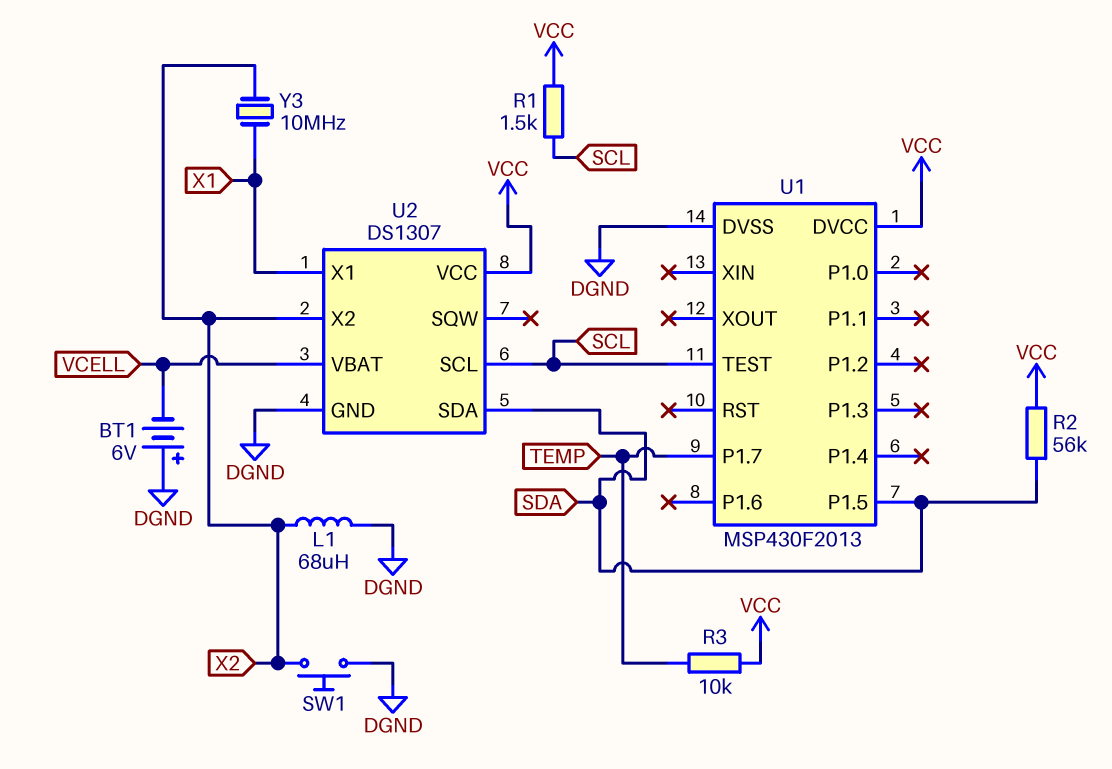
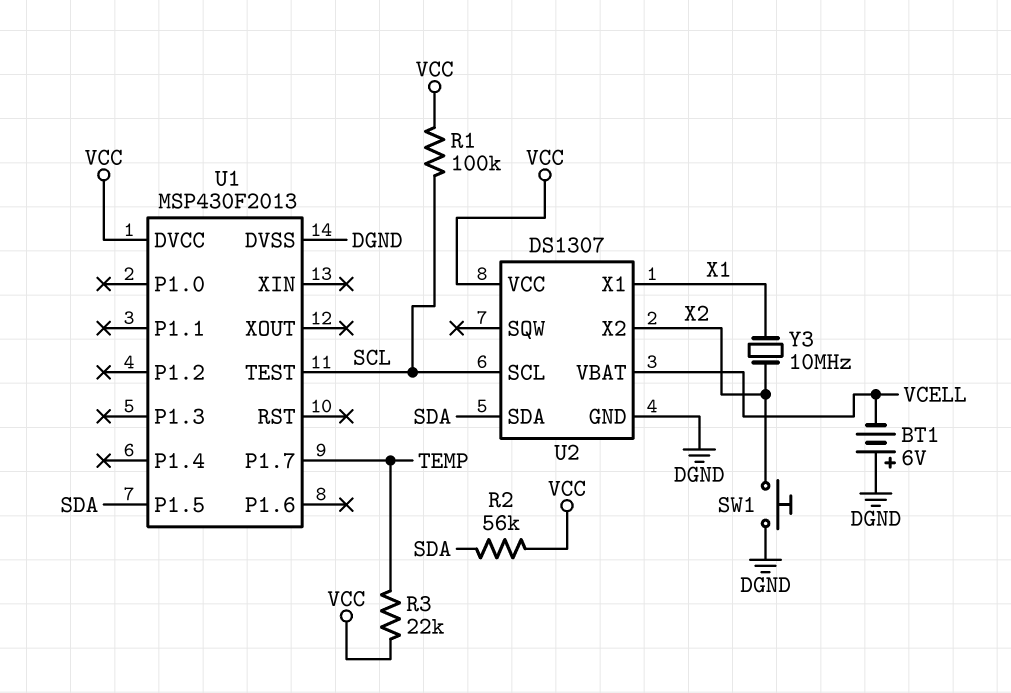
L1: 68uH (DGND, X2) -> none
R1: 1.5k (SCL, VCC) -> 100k (SCL, VCC)
R3: 10k (TEMP, VCC) -> 22k (TEMP, VCC)

